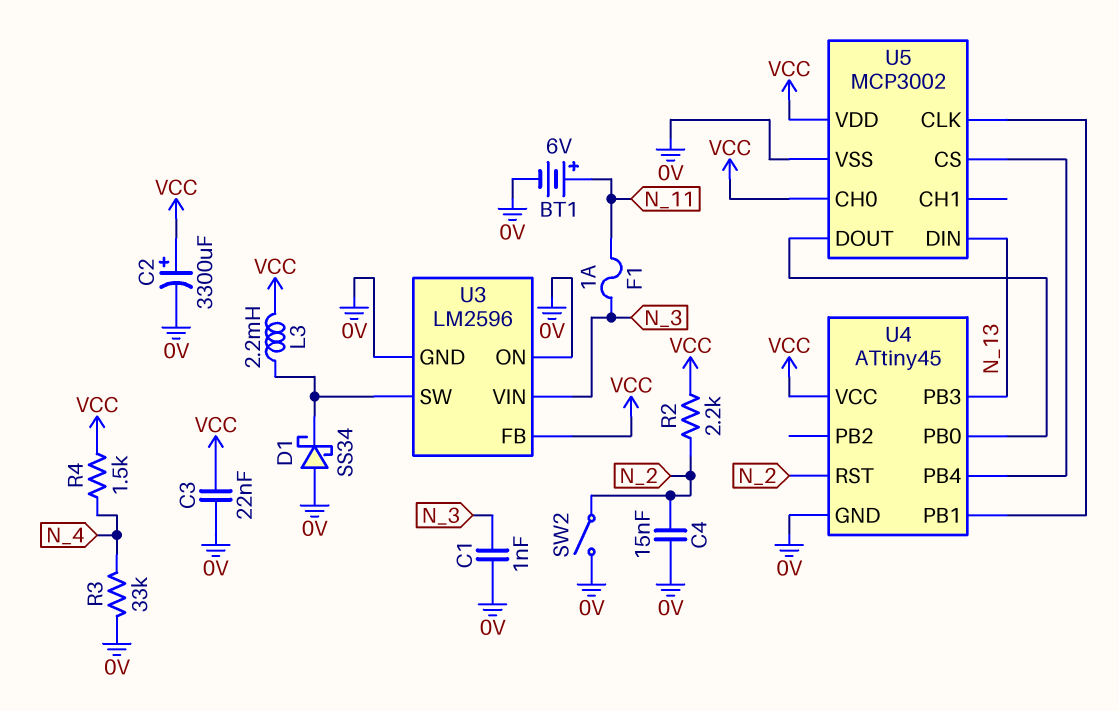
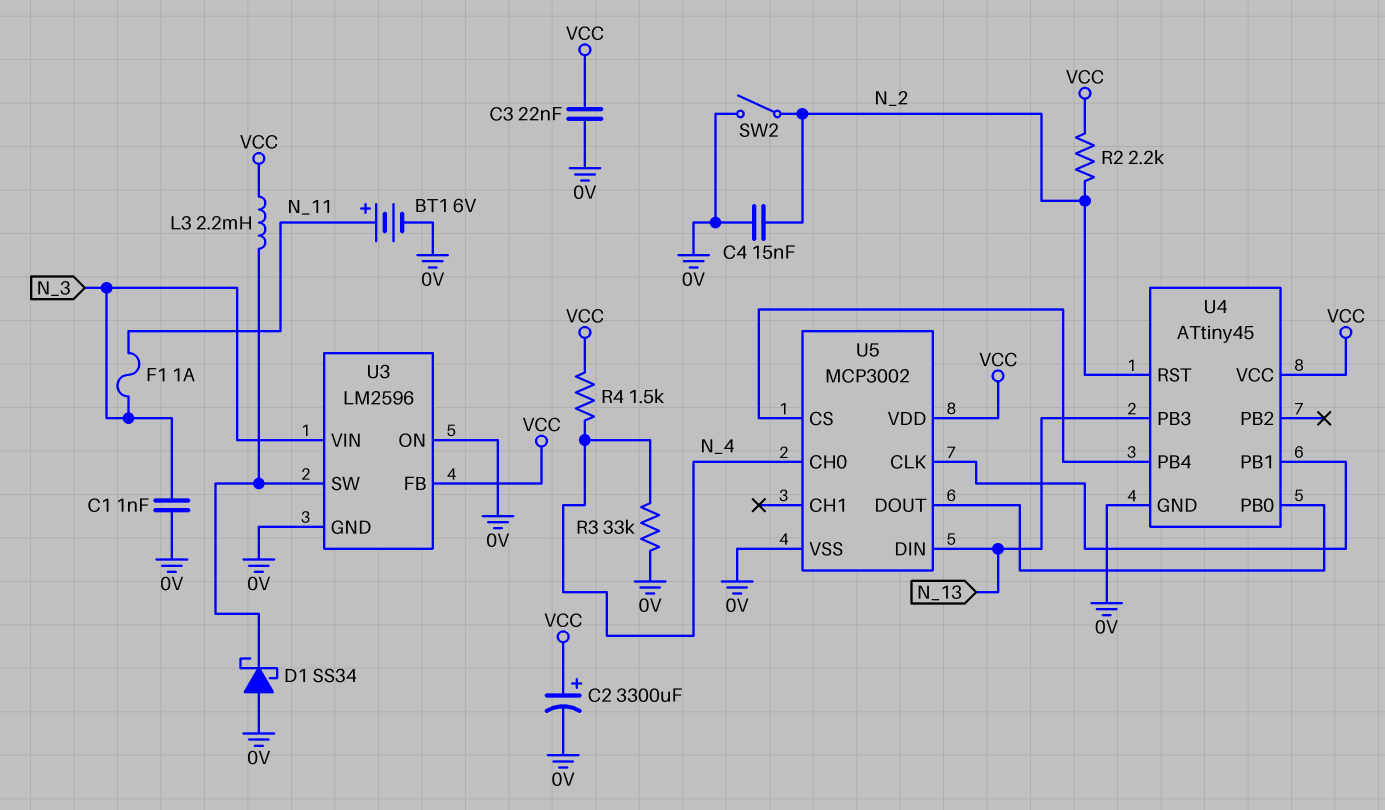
U5 pin CH0: VCC -> N_4

